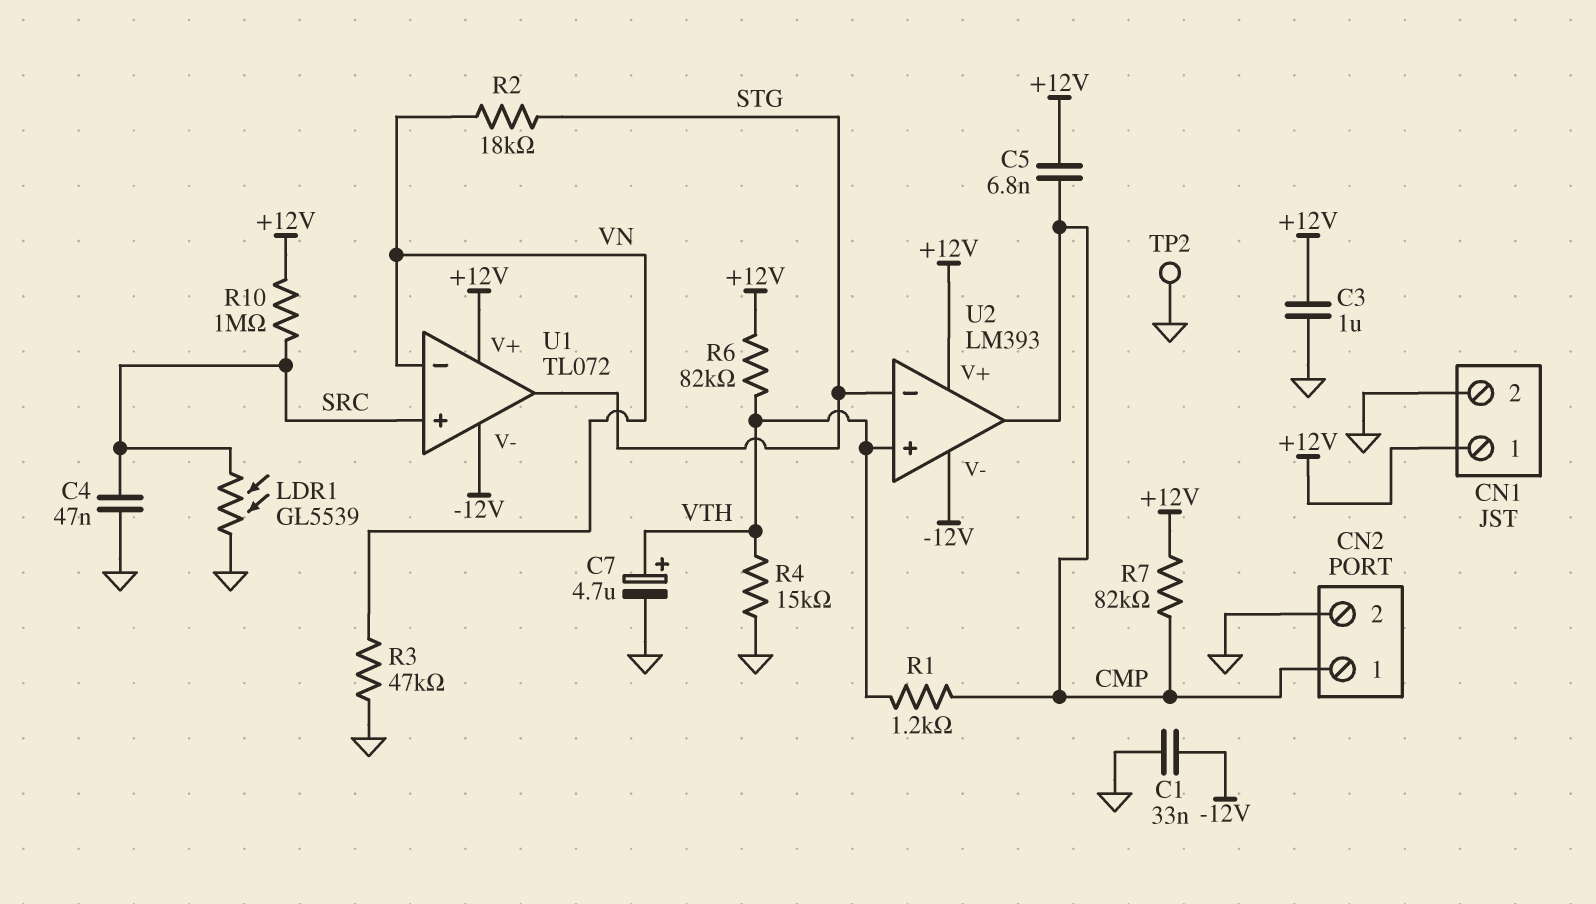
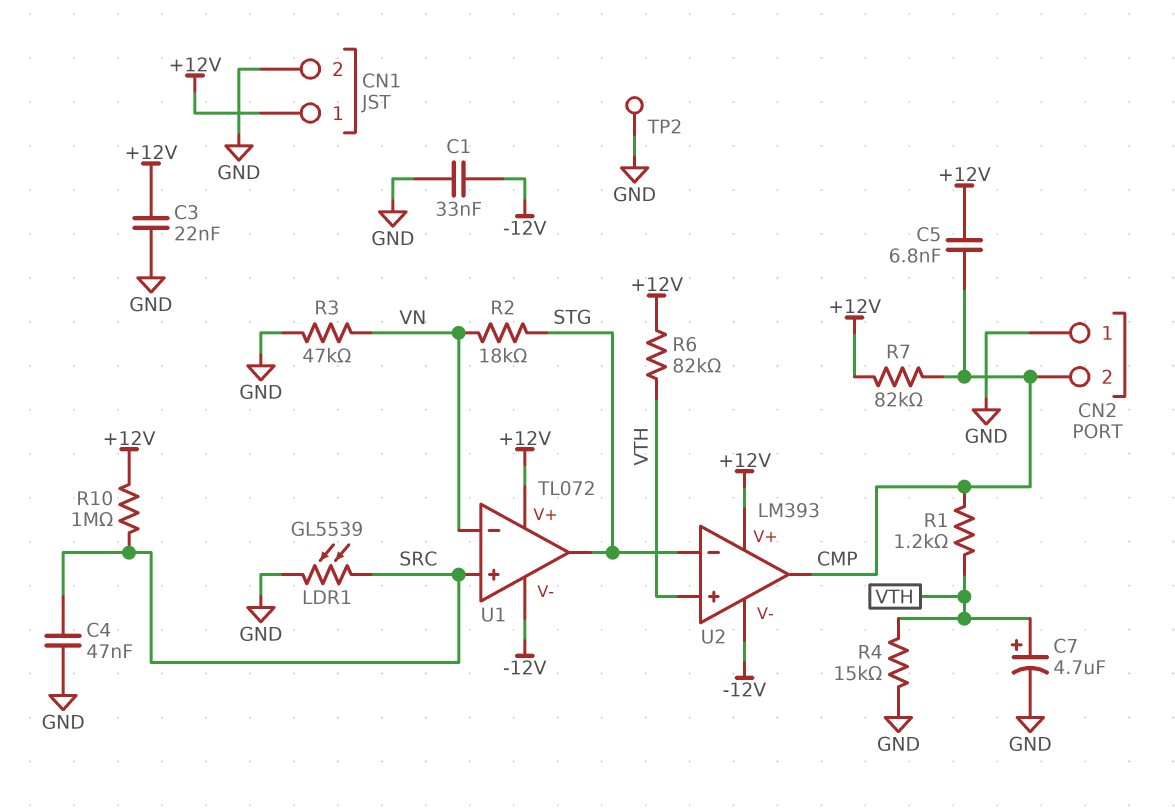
C3: 1uF (+12V, GND) -> 22nF (+12V, GND)
CN2 pin 1: CMP -> GND
CN2 pin 2: GND -> CMP

